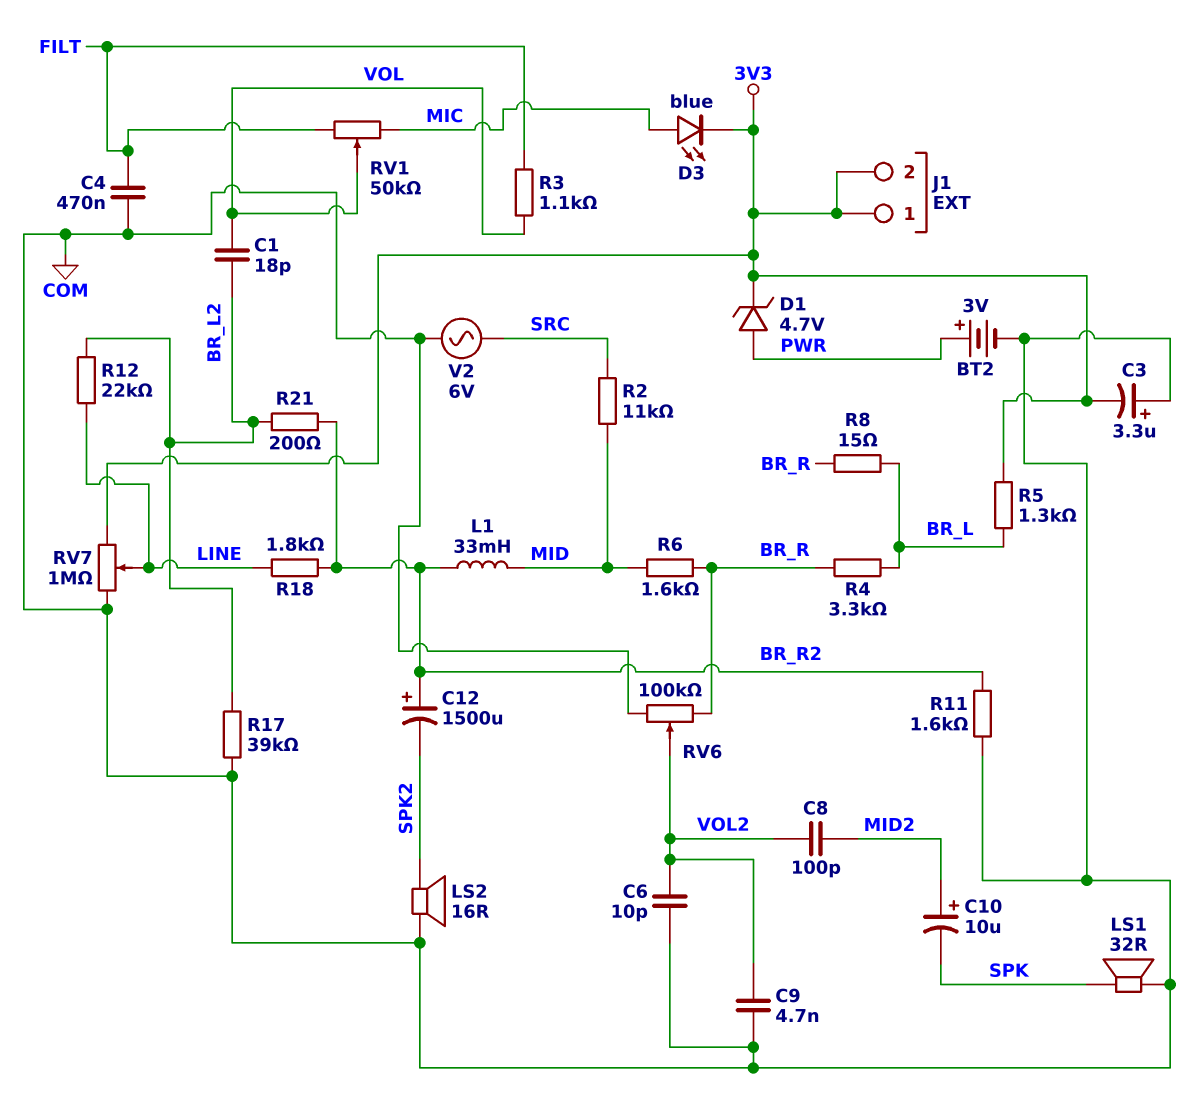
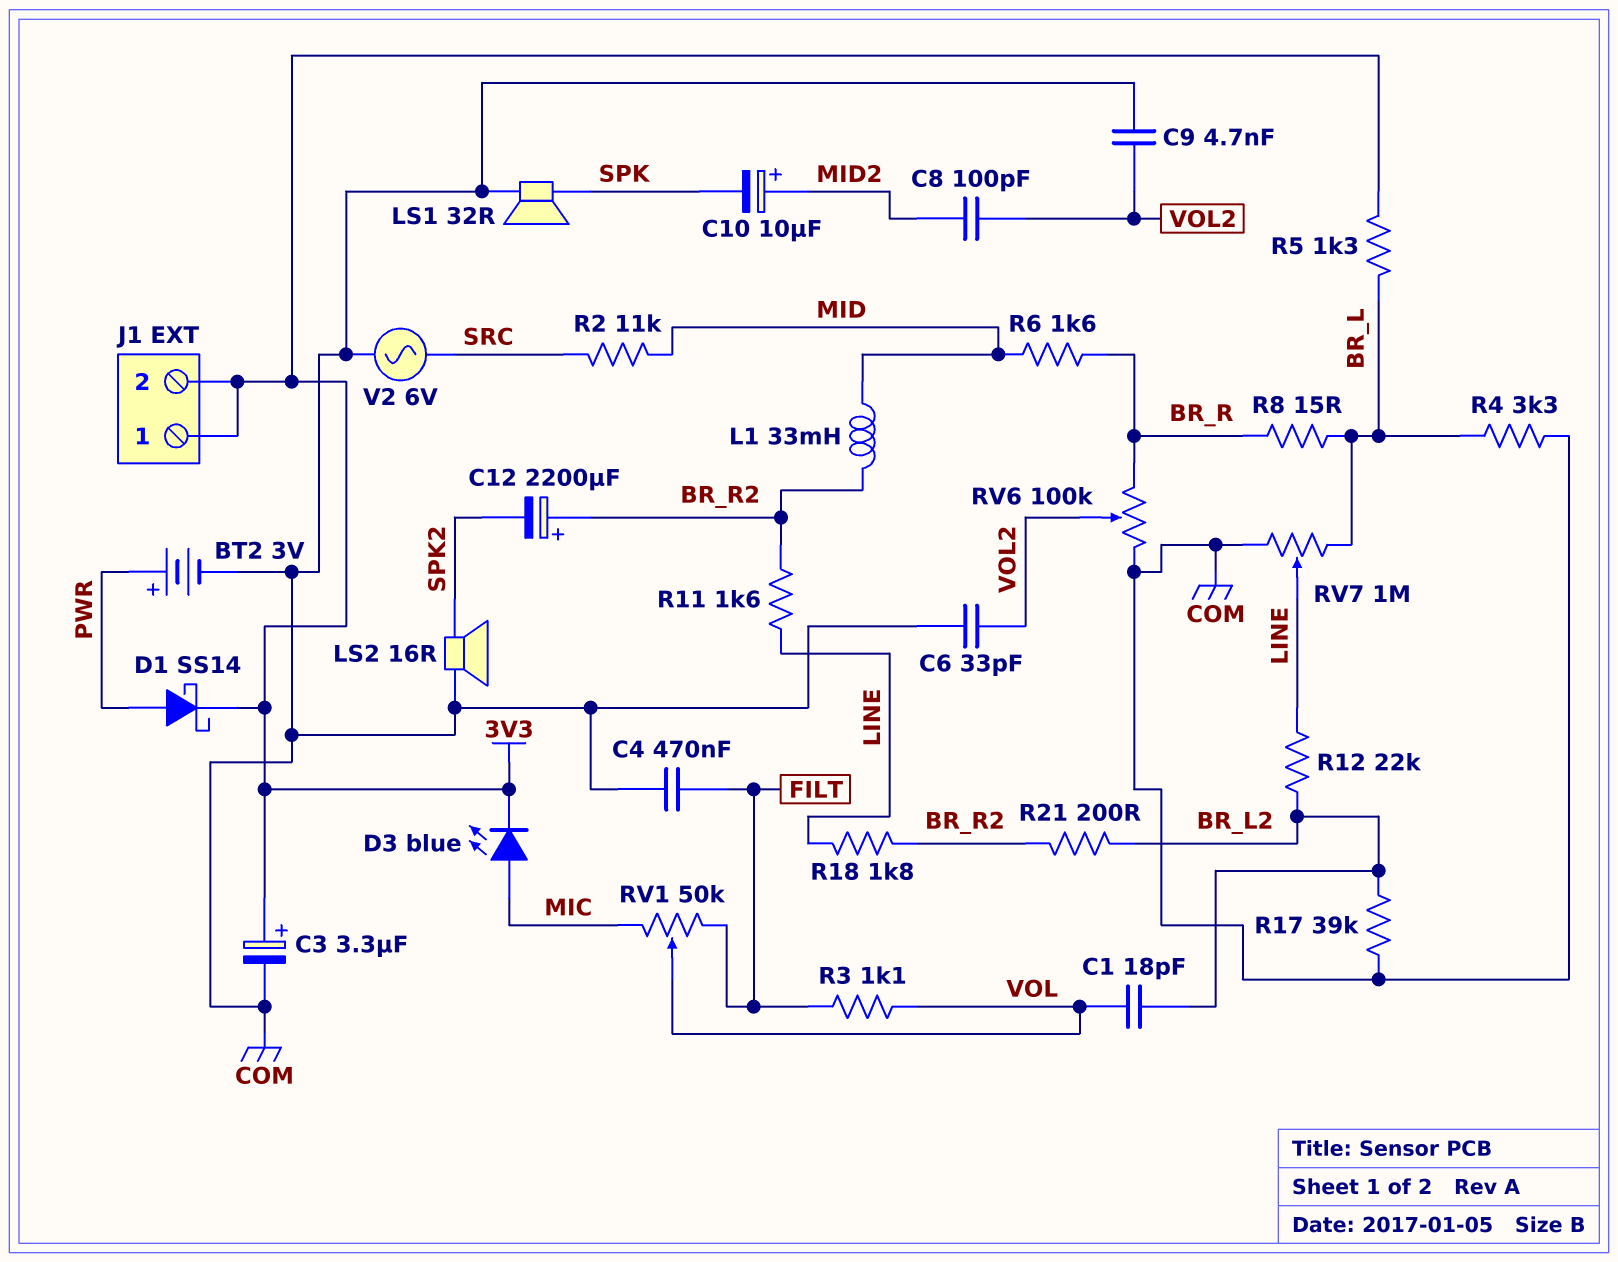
C3: 3.3uF (plus COM, minus 3V3) -> 3.3uF (plus 3V3, minus COM)
C6: 10pF (COM, VOL2) -> 33pF (COM, VOL2)
C12: 1500uF (plus BR_R2, minus SPK2) -> 2200uF (plus BR_R2, minus SPK2)
D1: zener 4.7V (A PWR, K 3V3) -> schottky SS14 (A PWR, K 3V3)
R4: 3.3k (BR_L, BR_R) -> 3.3k (BR_L, COM)
R11: 1.6k (BR_R2, COM) -> 1.6k (BR_R2, LINE)
RV7: 1M (3V3, COM, wiper LINE) -> 1M (BR_L, COM, wiper LINE)

